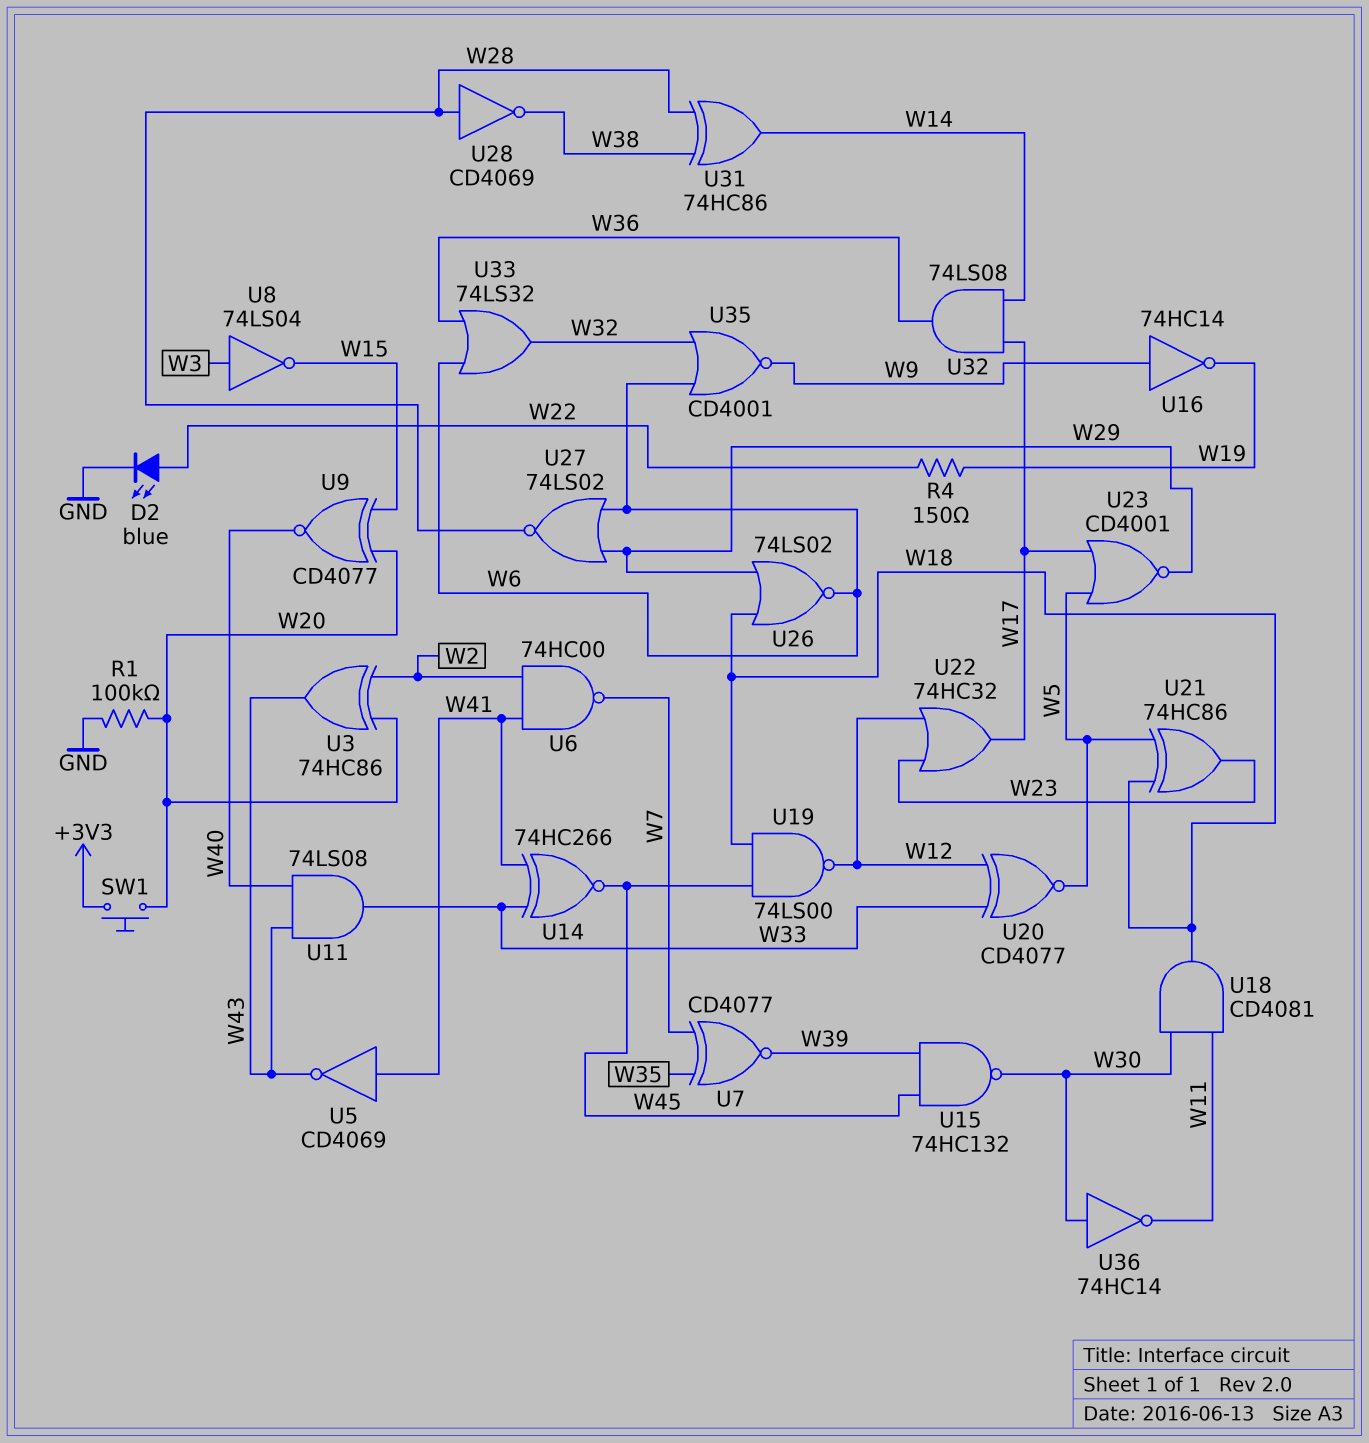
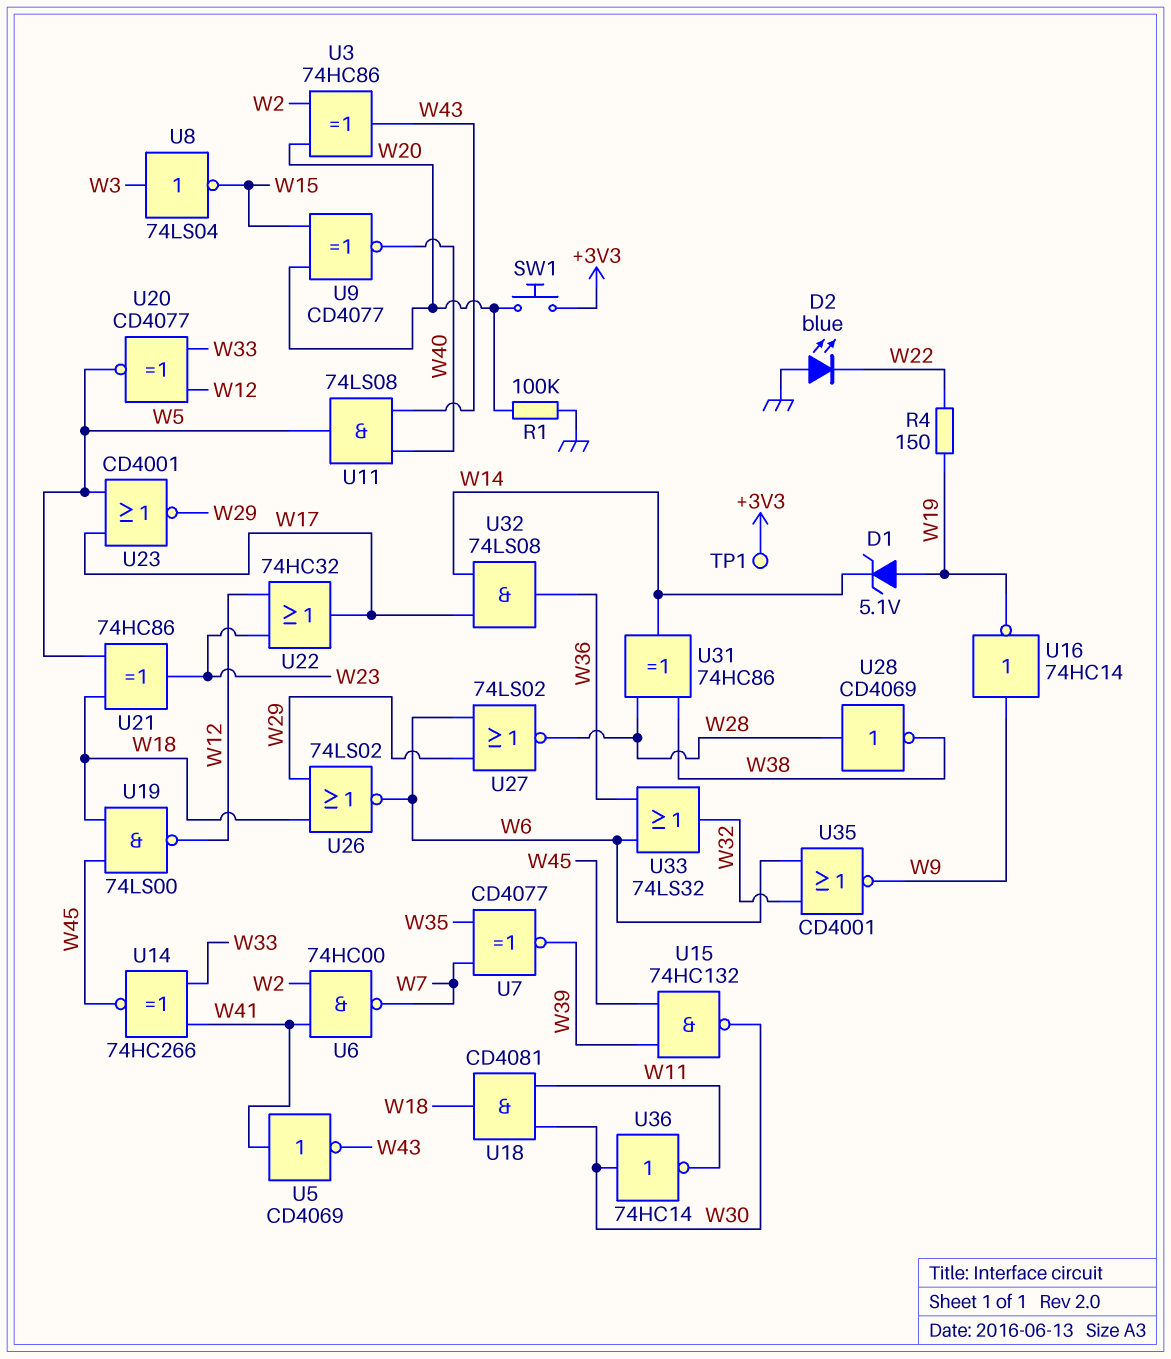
D1: none -> zener 5.1V (A W19, K W14)
D2: LED blue (A W22, K GND) -> LED blue (A GND, K W22)
TP1: none -> test point (+3V3)
U11: AND 74LS08 (in W40, in W43, out W33) -> AND 74LS08 (in W40, in W43, out W5)

